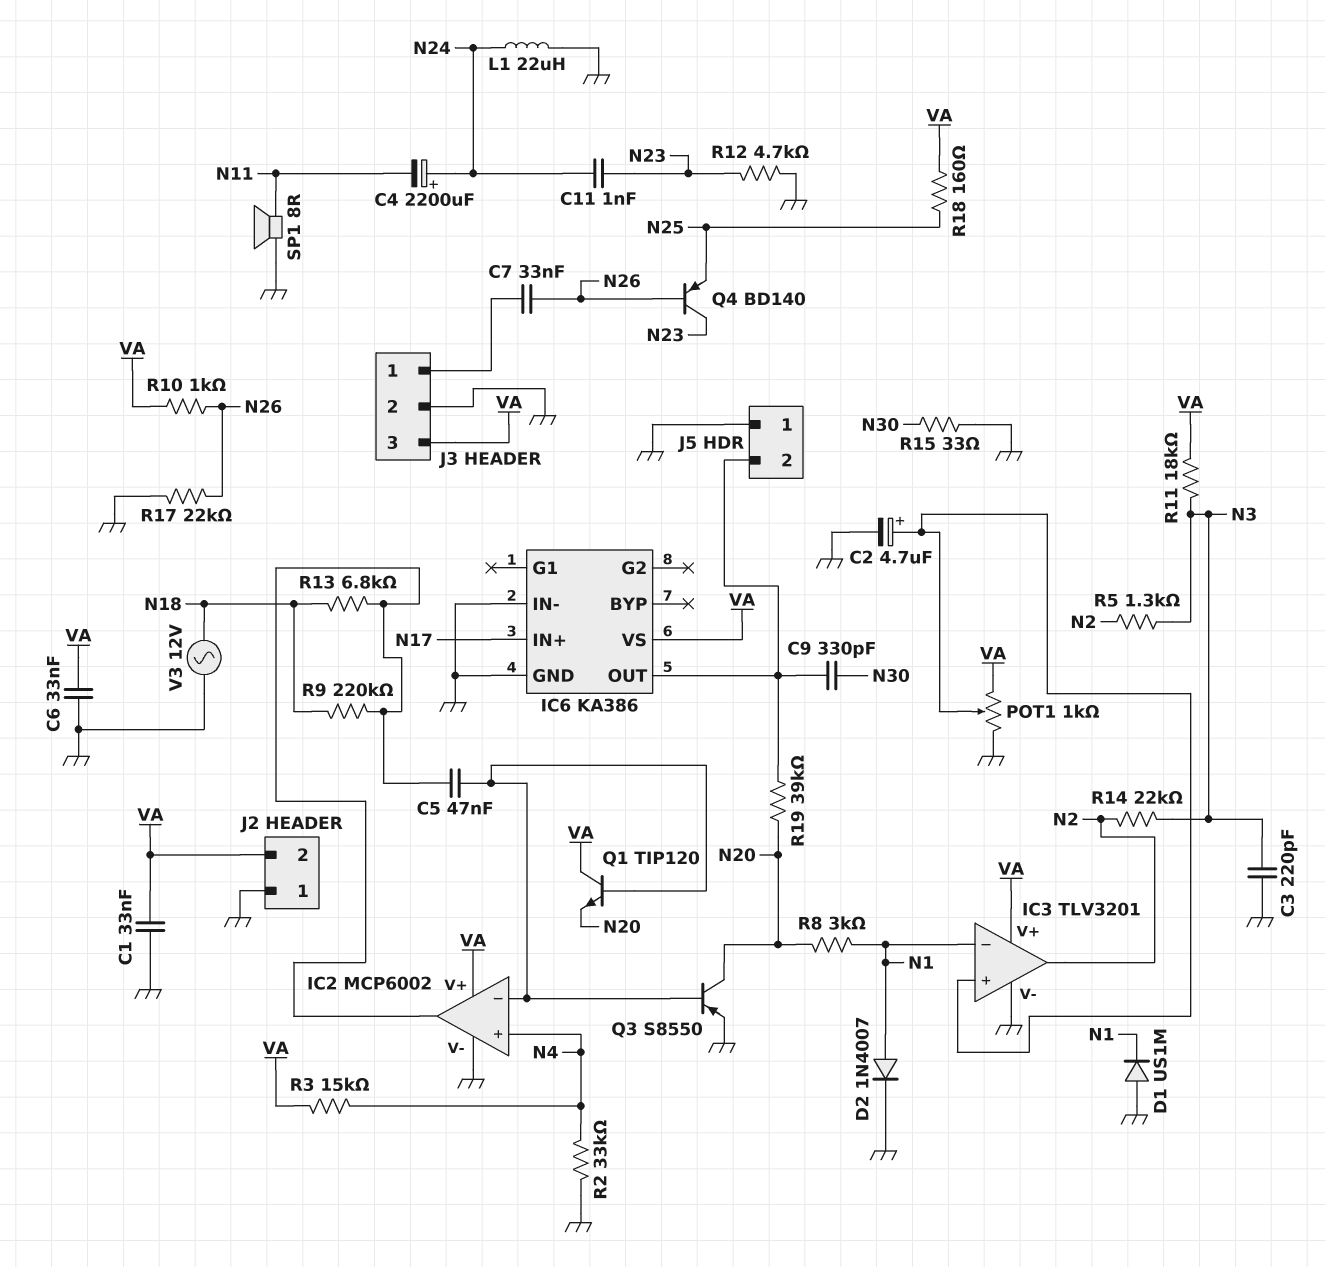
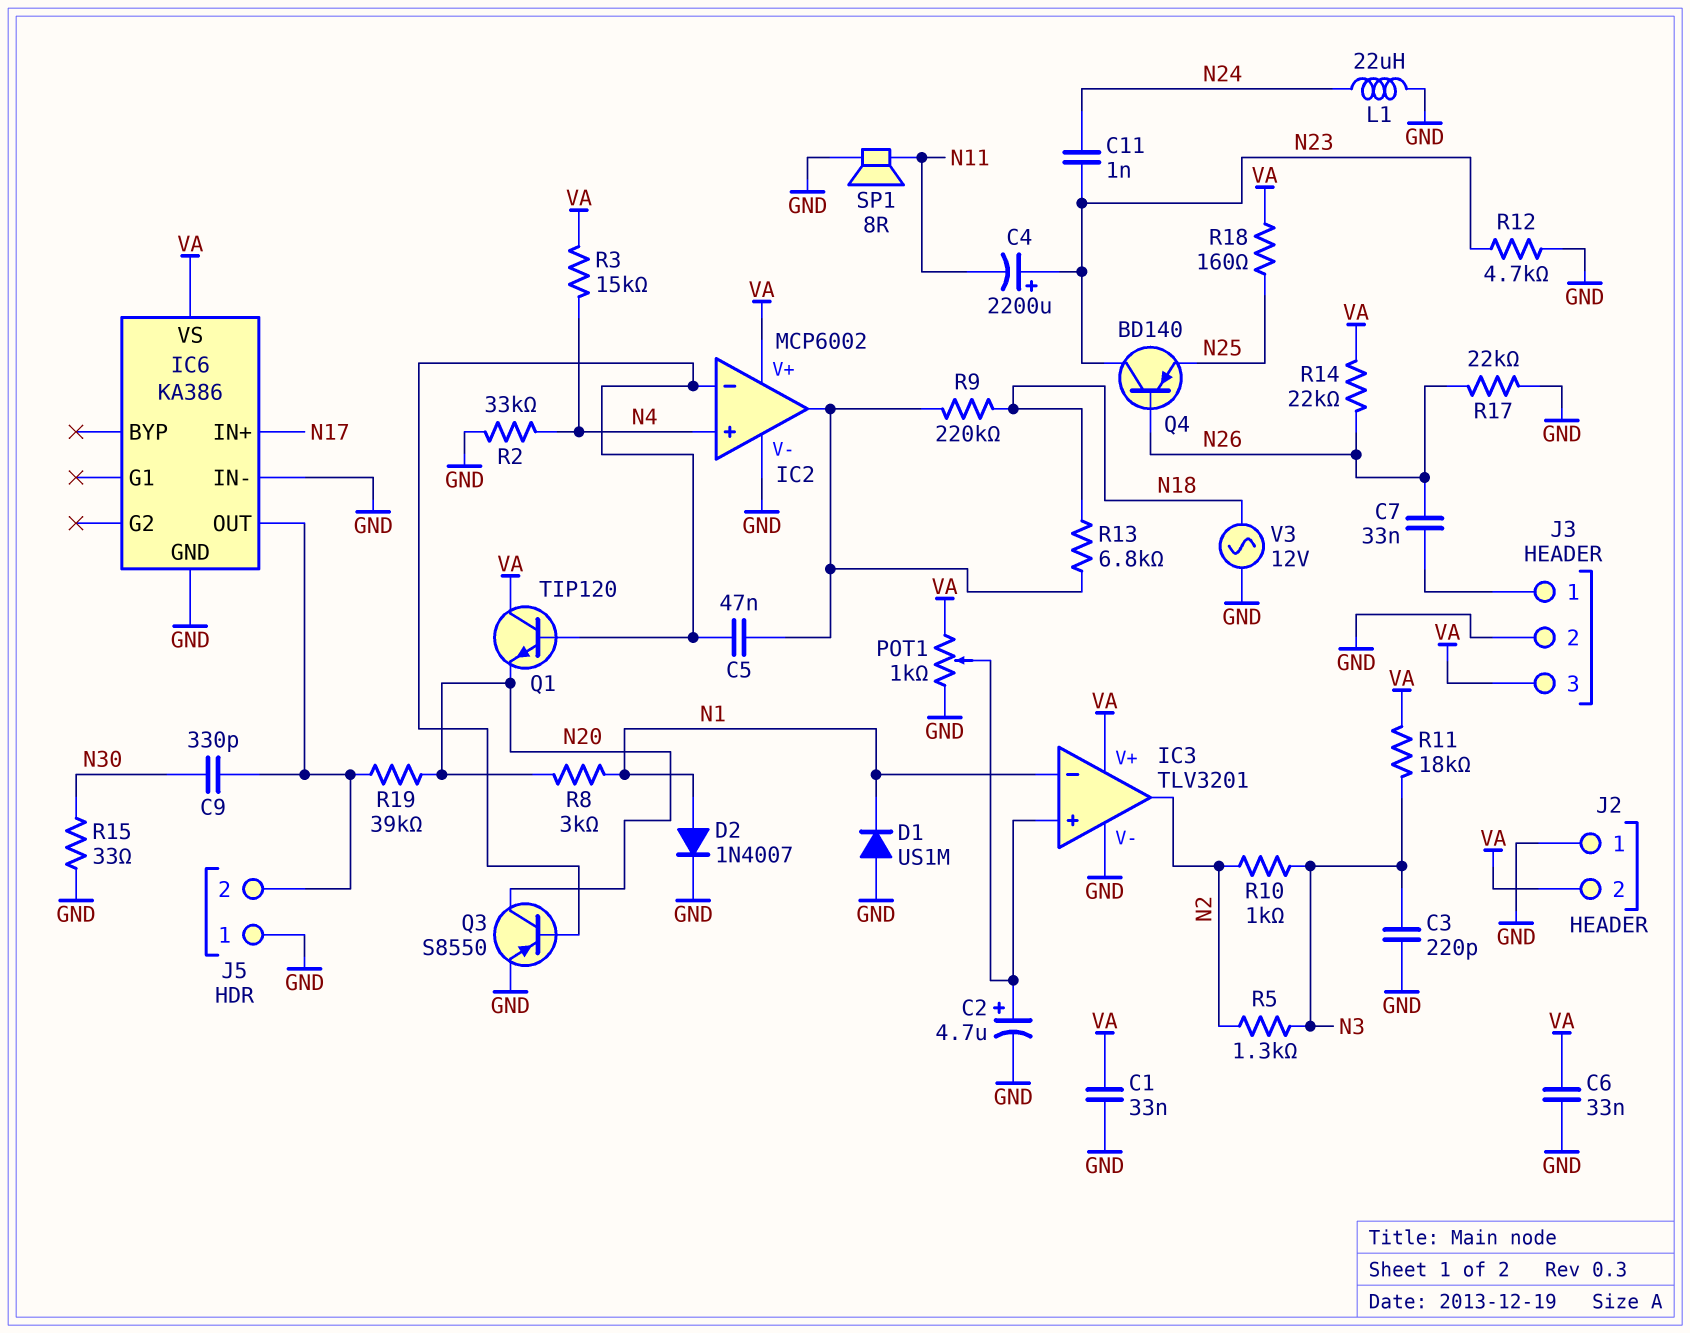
C4: 2200uF (plus N24, minus N11) -> 2200uF (plus N23, minus N11)
R10: 1k (N26, VA) -> 1k (N2, N3)
R14: 22k (N2, N3) -> 22k (N26, VA)

